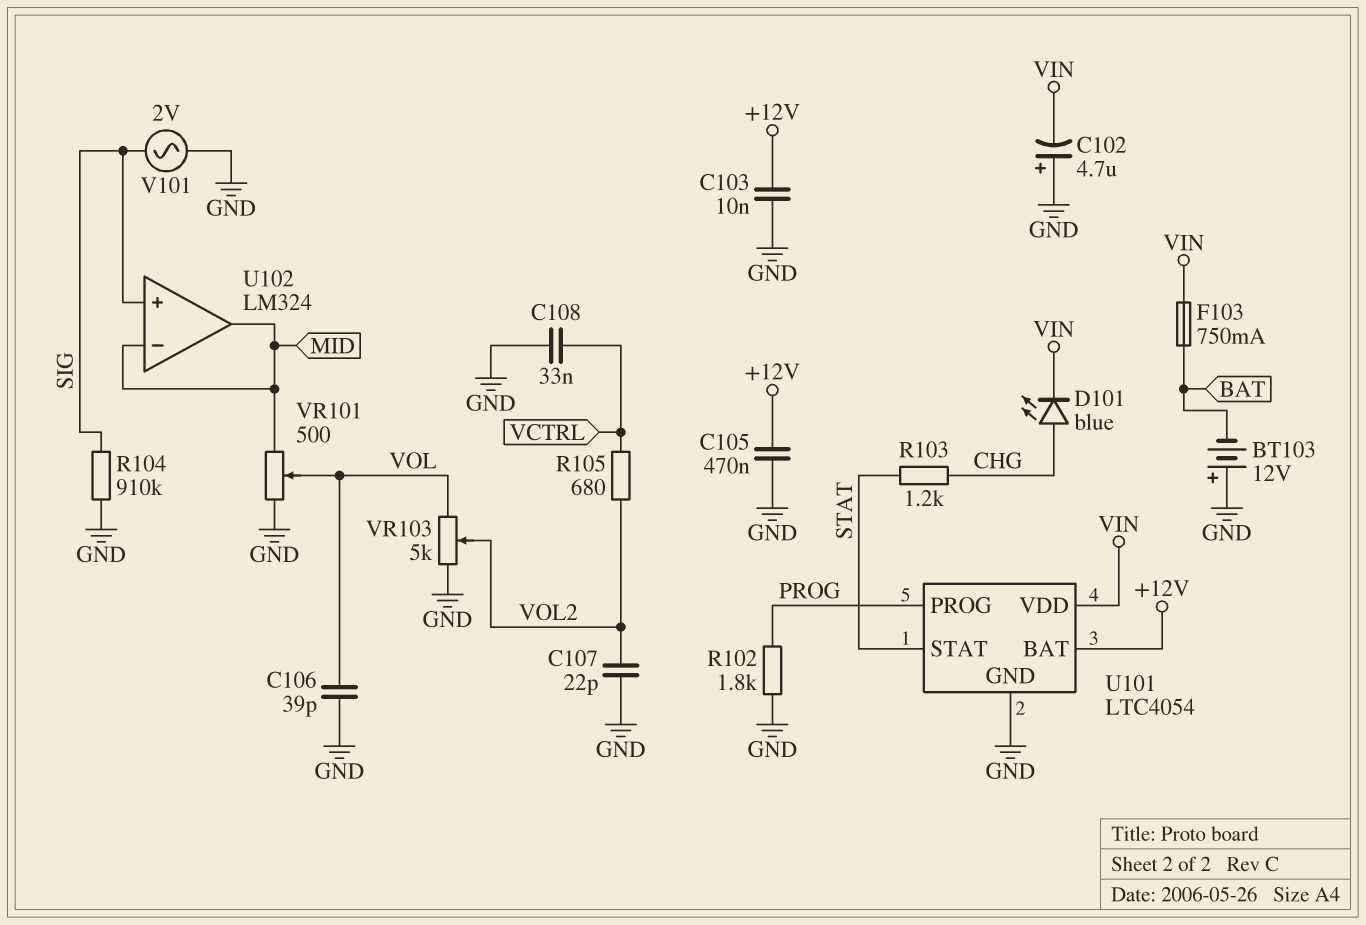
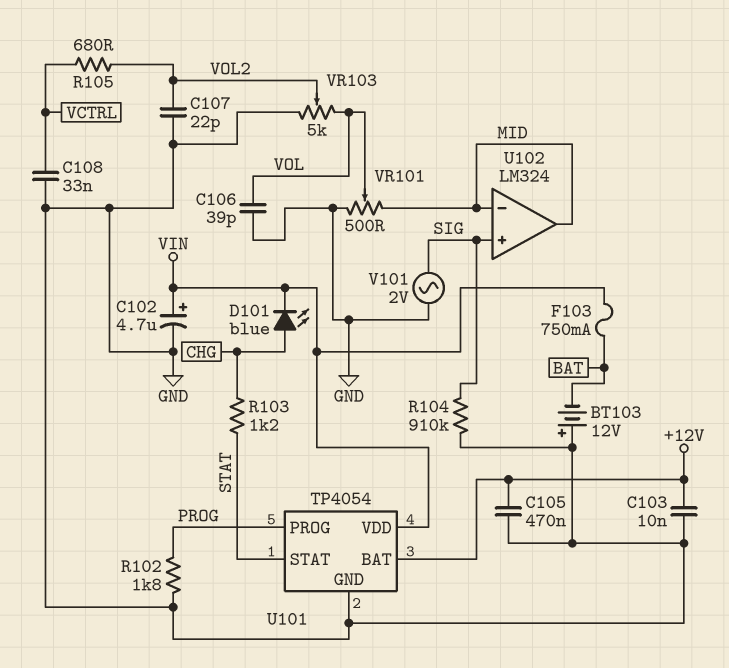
C102: 4.7uF (plus GND, minus VIN) -> 4.7uF (plus VIN, minus GND)
U101: LTC4054 -> TP4054

